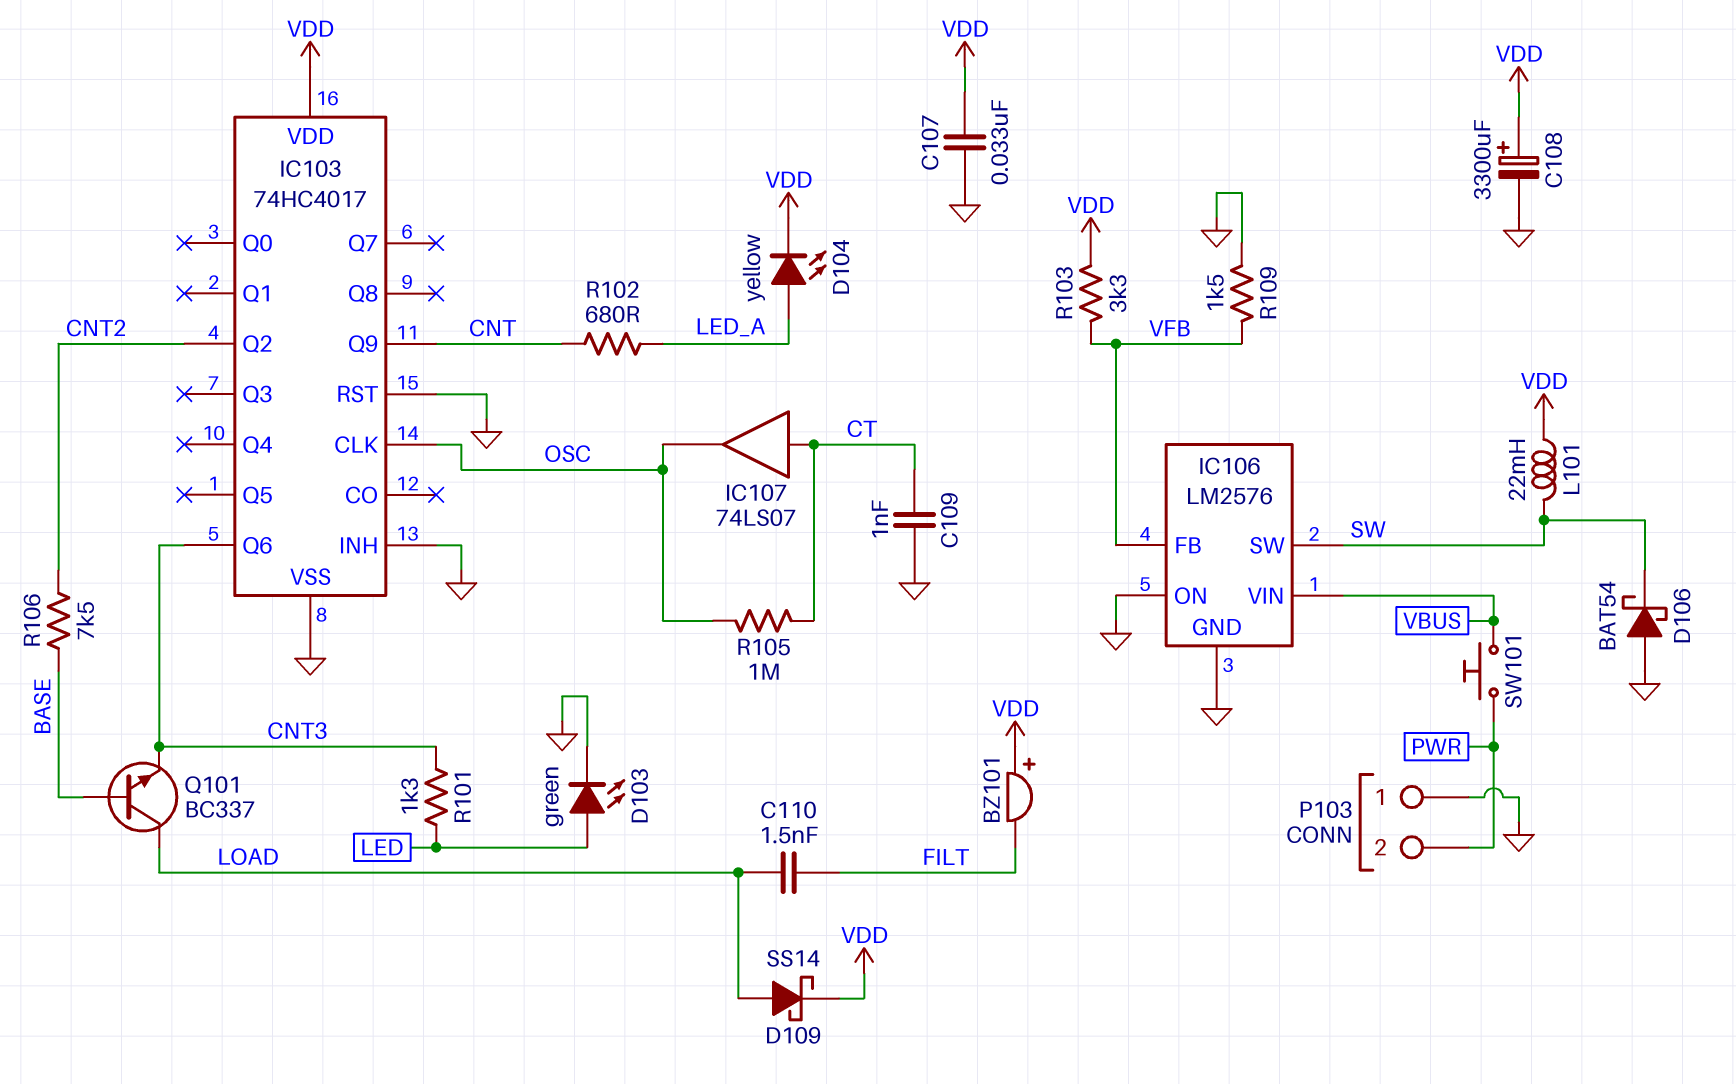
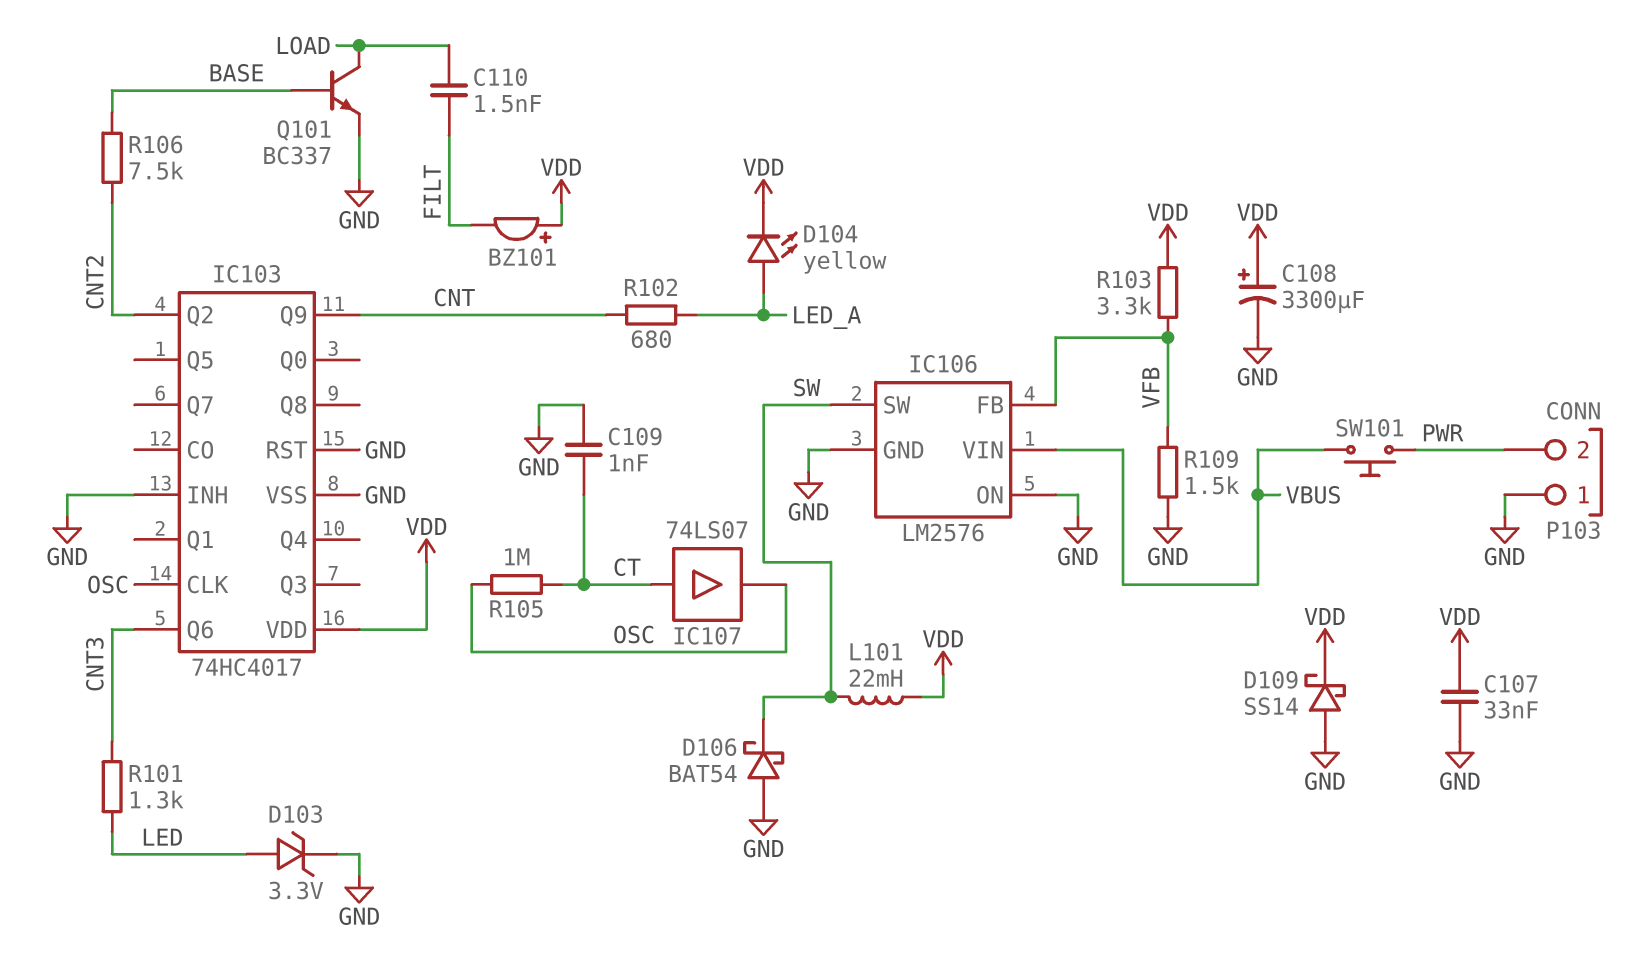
D103: LED green (A LED, K GND) -> zener 3.3V (A LED, K GND)
D109: schottky SS14 (A LOAD, K VDD) -> schottky SS14 (A GND, K VDD)
Q101: NPN BC337 (B BASE, C LOAD, E CNT3) -> NPN BC337 (B BASE, C LOAD, E GND)

